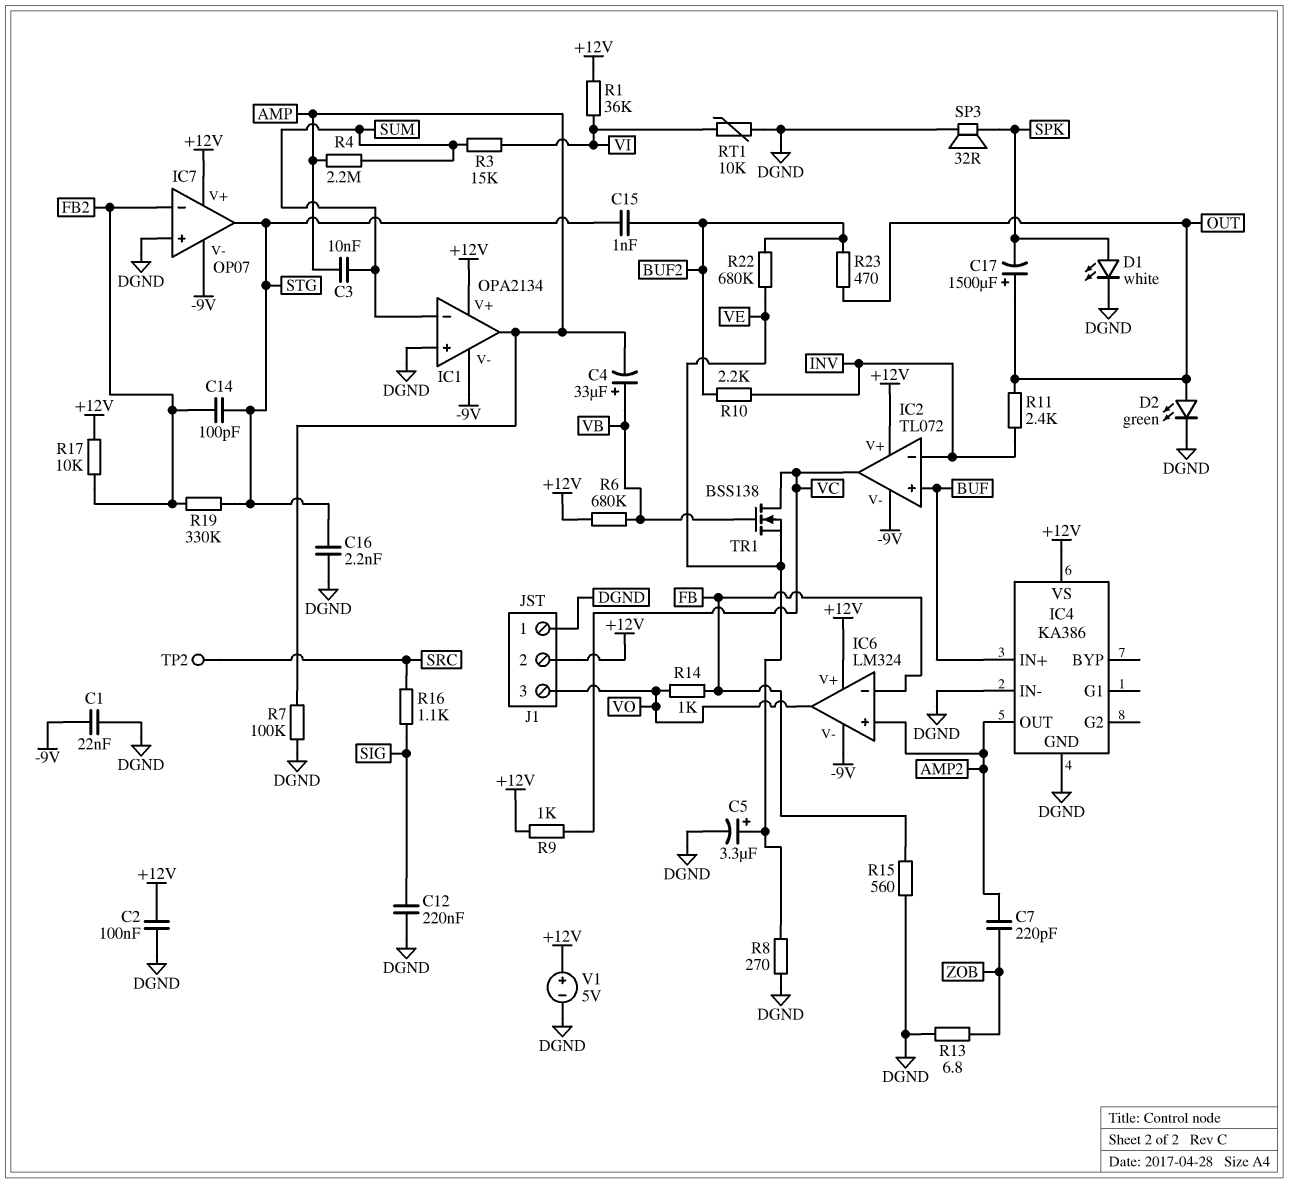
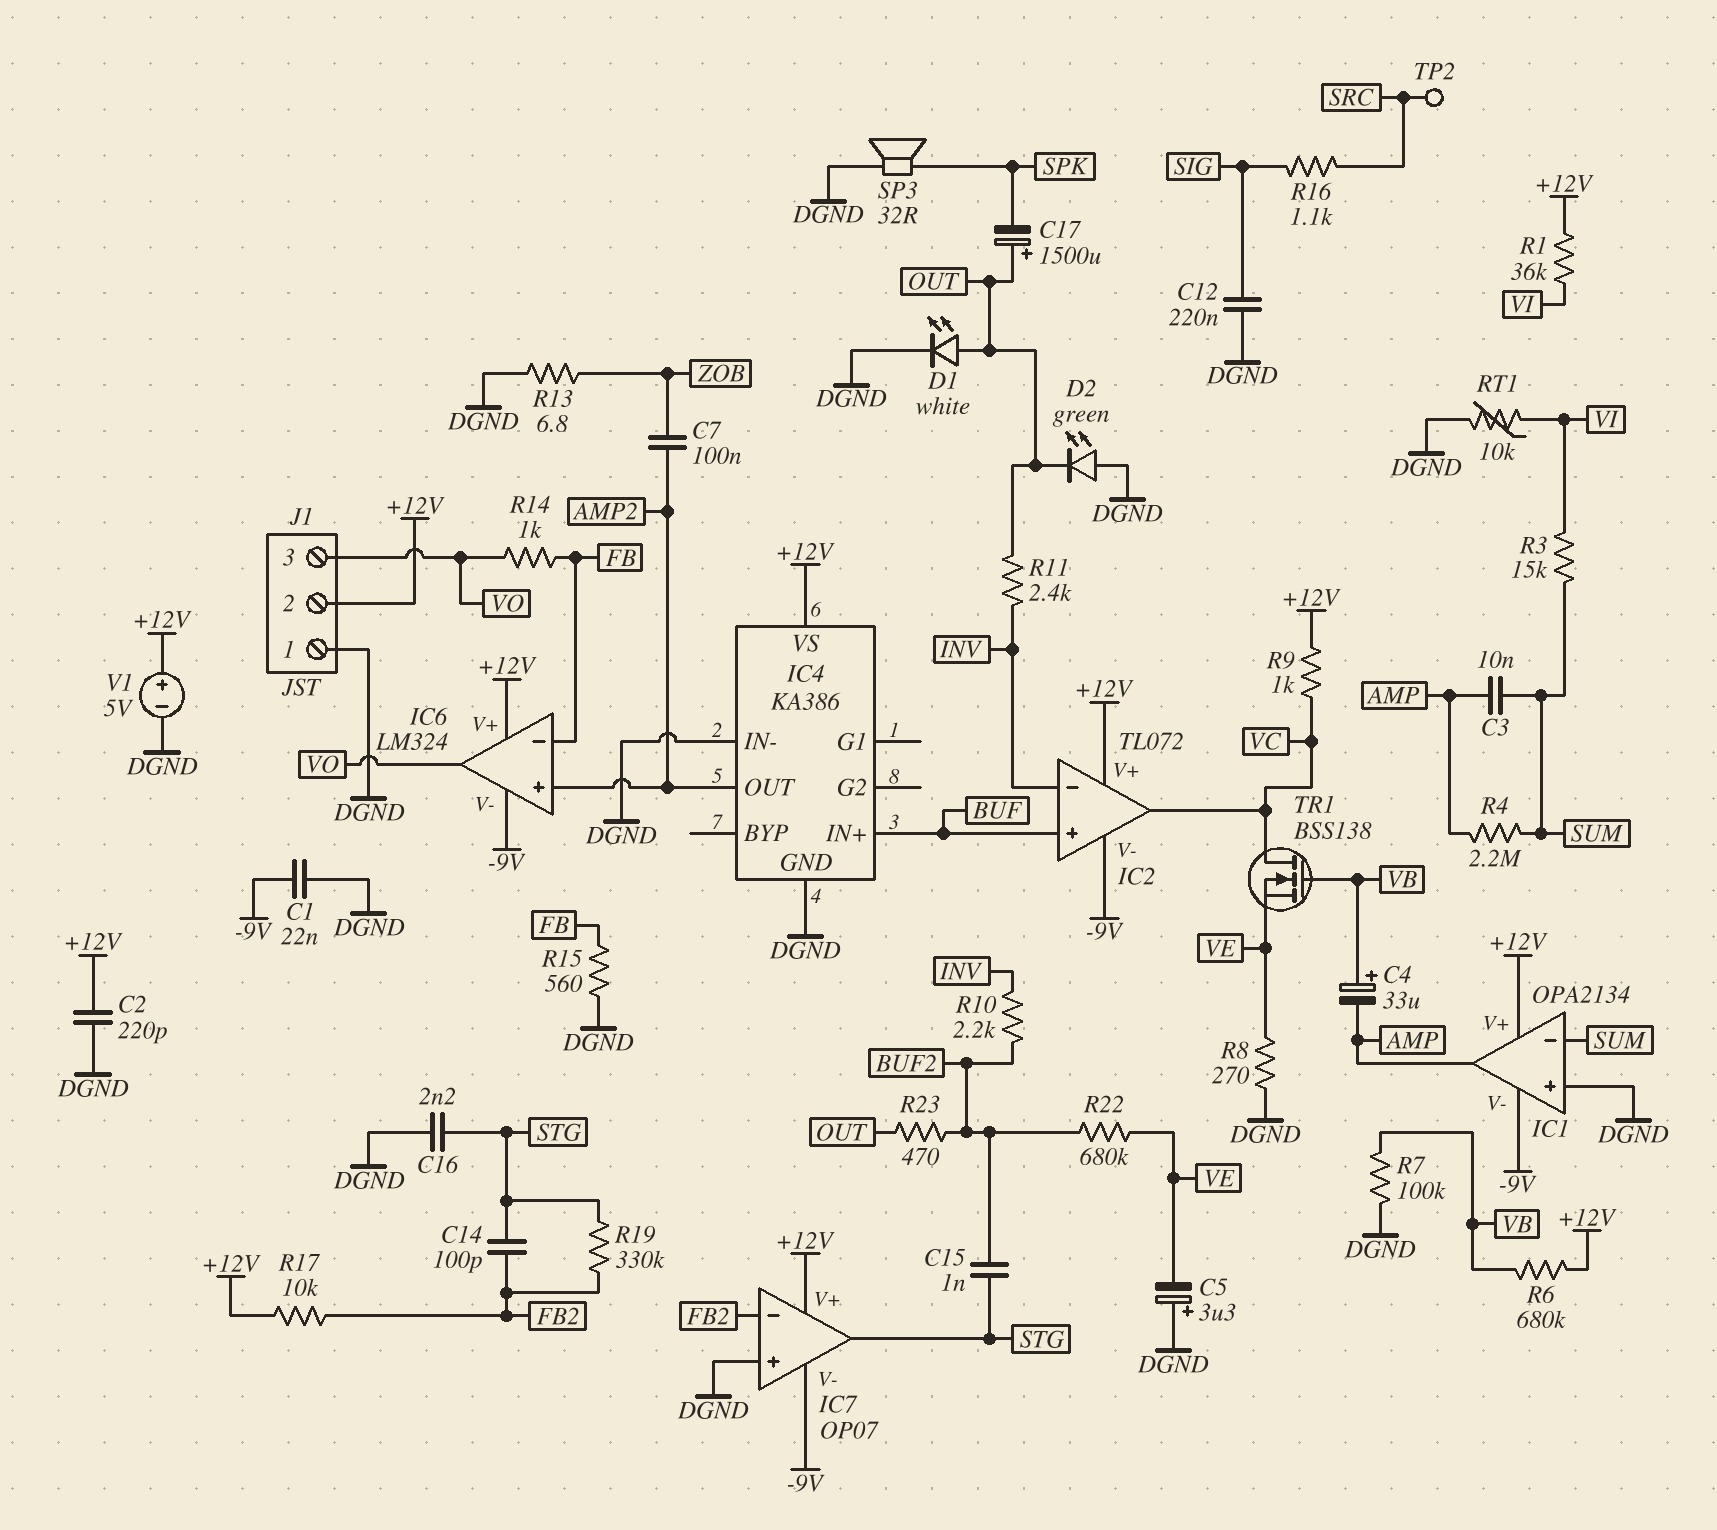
C2: 100nF (+12V, DGND) -> 220pF (+12V, DGND)
C5: 3.3uF (plus VE, minus DGND) -> 3.3uF (plus DGND, minus VE)
C7: 220pF (AMP2, ZOB) -> 100nF (AMP2, ZOB)
D1: LED white (A SPK, K DGND) -> LED white (A OUT, K DGND)
D2: LED green (A OUT, K DGND) -> LED green (A DGND, K OUT)
R7: 100k (AMP, DGND) -> 100k (DGND, VB)

